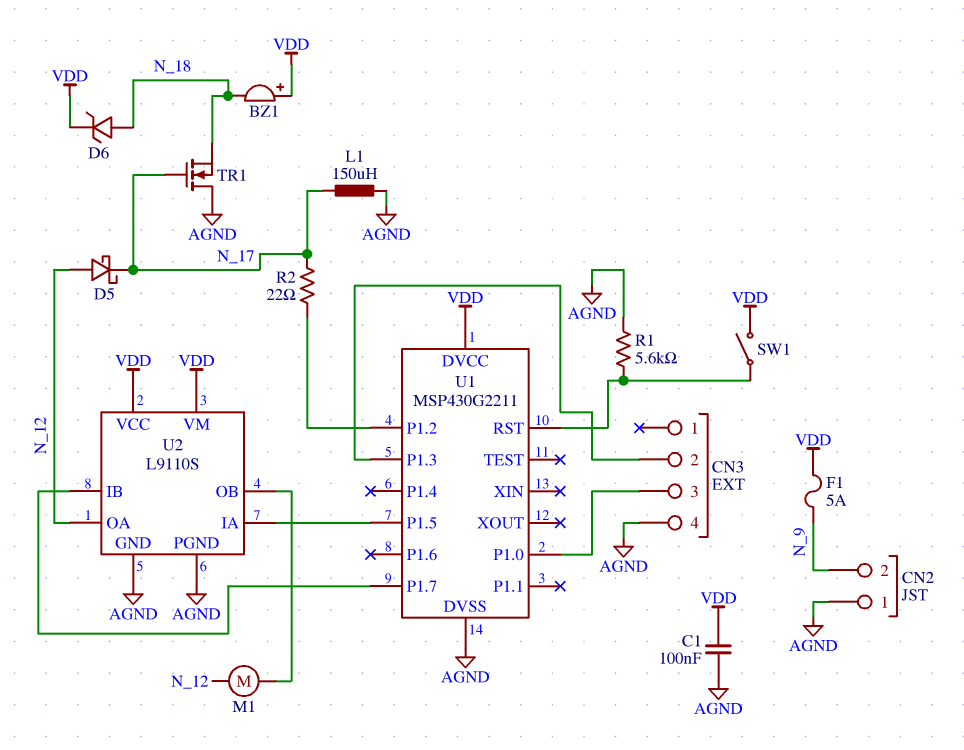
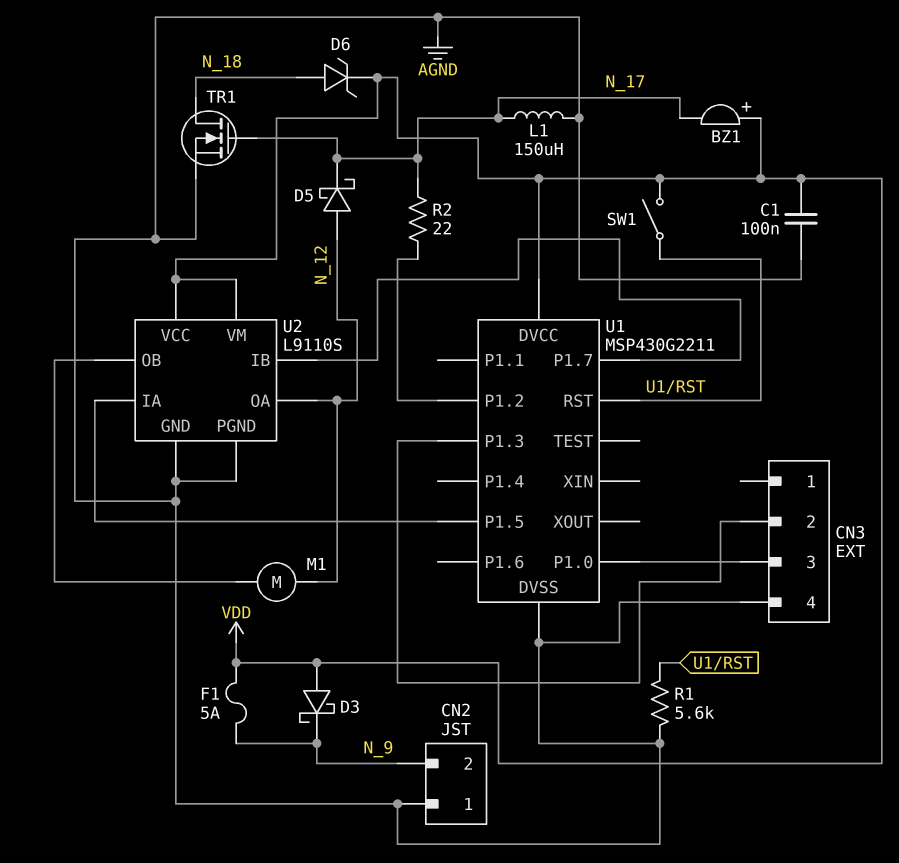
BZ1: buzzer (plus VDD, minus N_18) -> buzzer (plus VDD, minus N_17)
D3: none -> schottky (A VDD, K N_9)
TR1: NMOS (G N_17, D AGND, S N_18) -> NMOS (G N_17, D N_18, S AGND)

